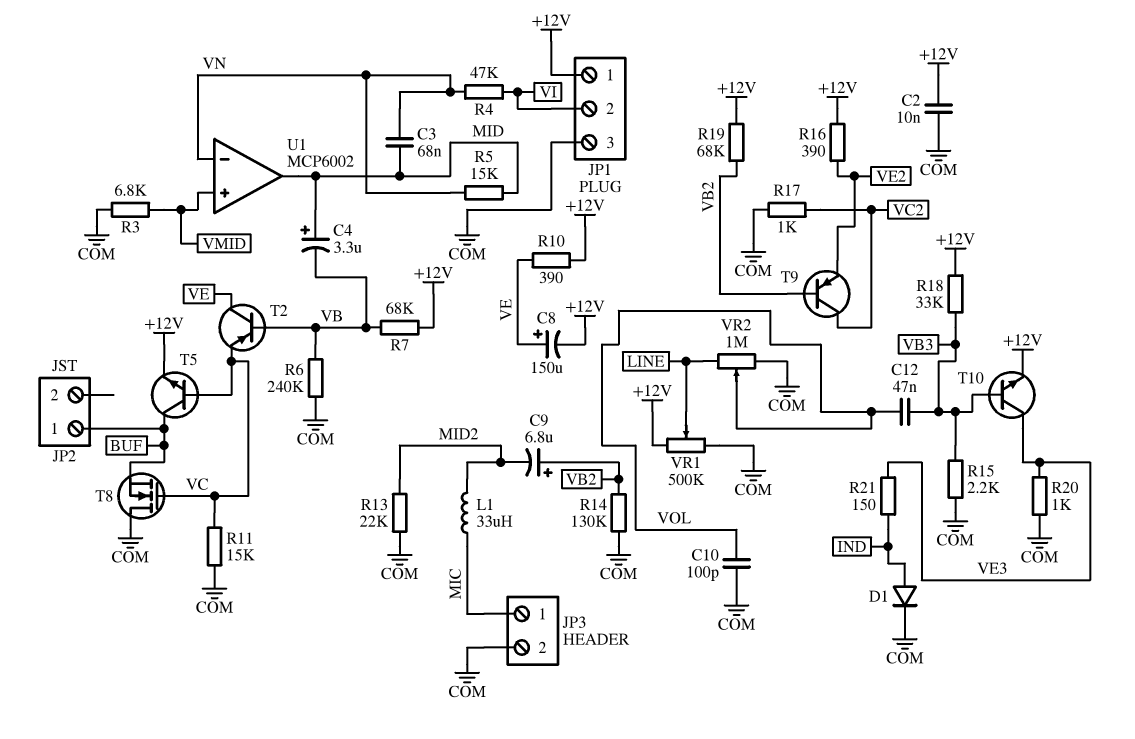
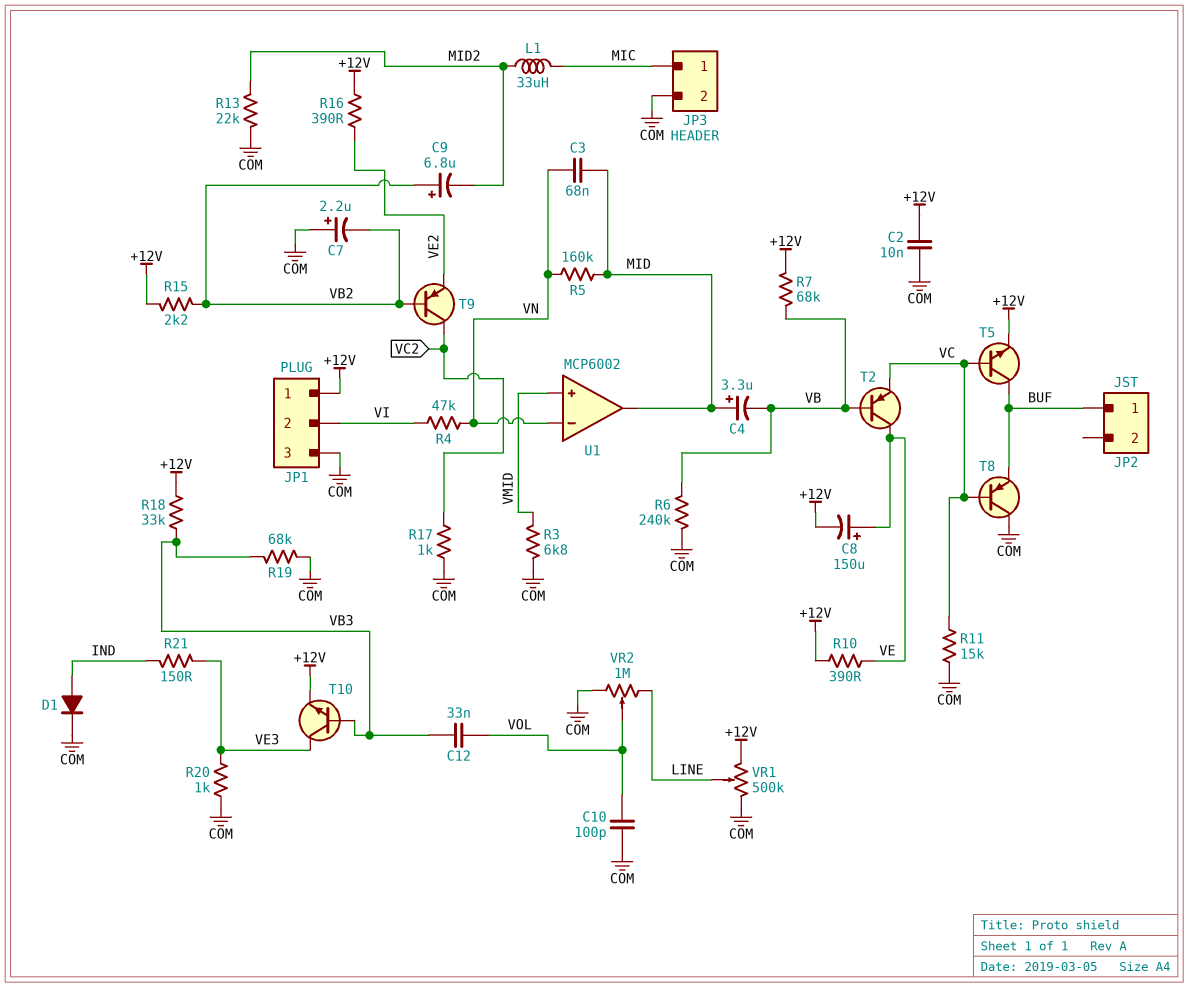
C7: none -> 2.2uF (plus COM, minus VB2)
C12: 47nF (VB3, VOL) -> 33nF (VB3, VOL)
R5: 15k (MID, VN) -> 160k (MID, VN)
R14: 130k (COM, VB2) -> none
R15: 2.2k (COM, VB3) -> 2.2k (+12V, VB2)
R19: 68k (+12V, VB2) -> 68k (COM, VB3)
T8: NMOS (G VC, D COM, S BUF) -> PNP (B VC, C COM, E BUF)

